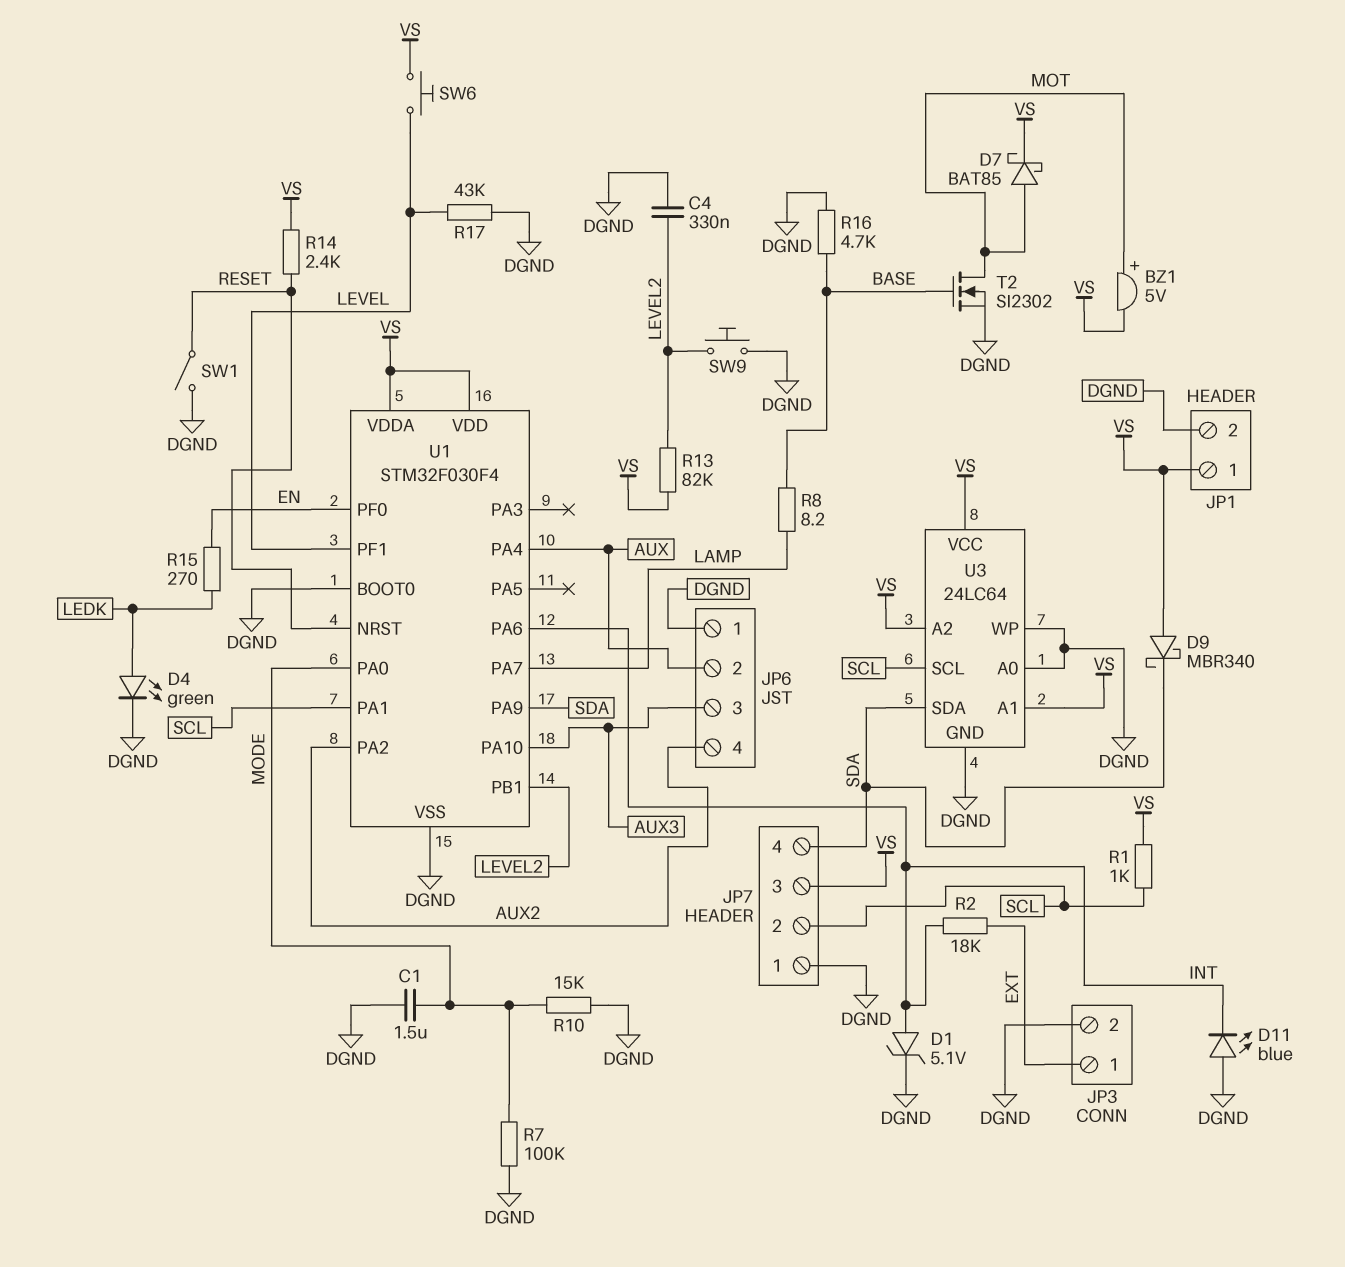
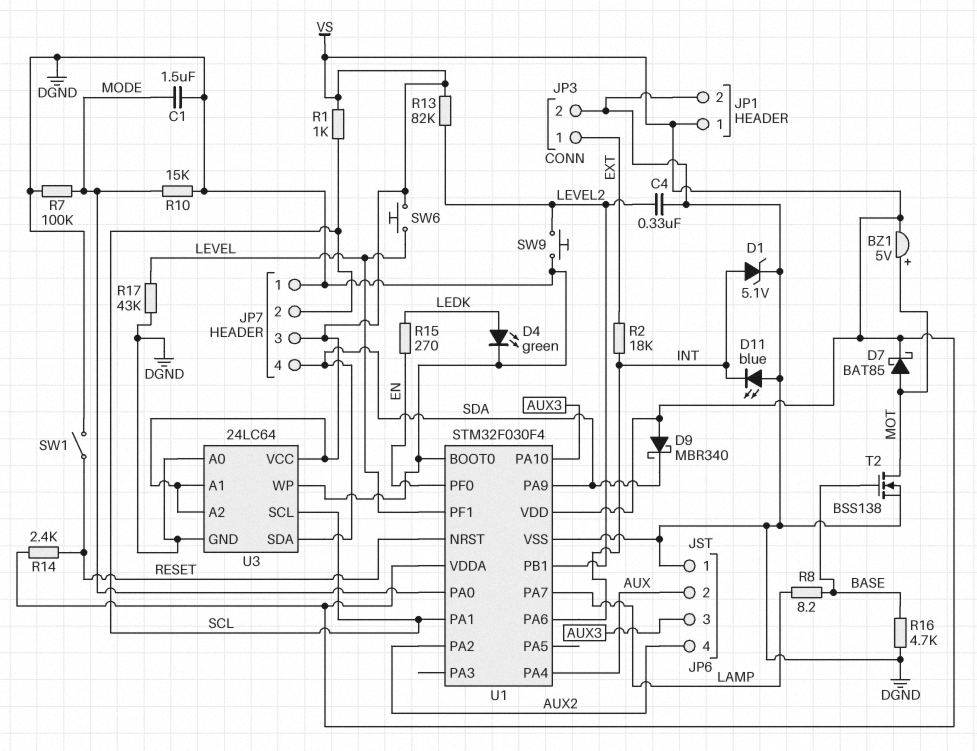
T2: NMOS SI2302 (G BASE, D MOT, S DGND) -> NMOS BSS138 (G BASE, D MOT, S DGND)

